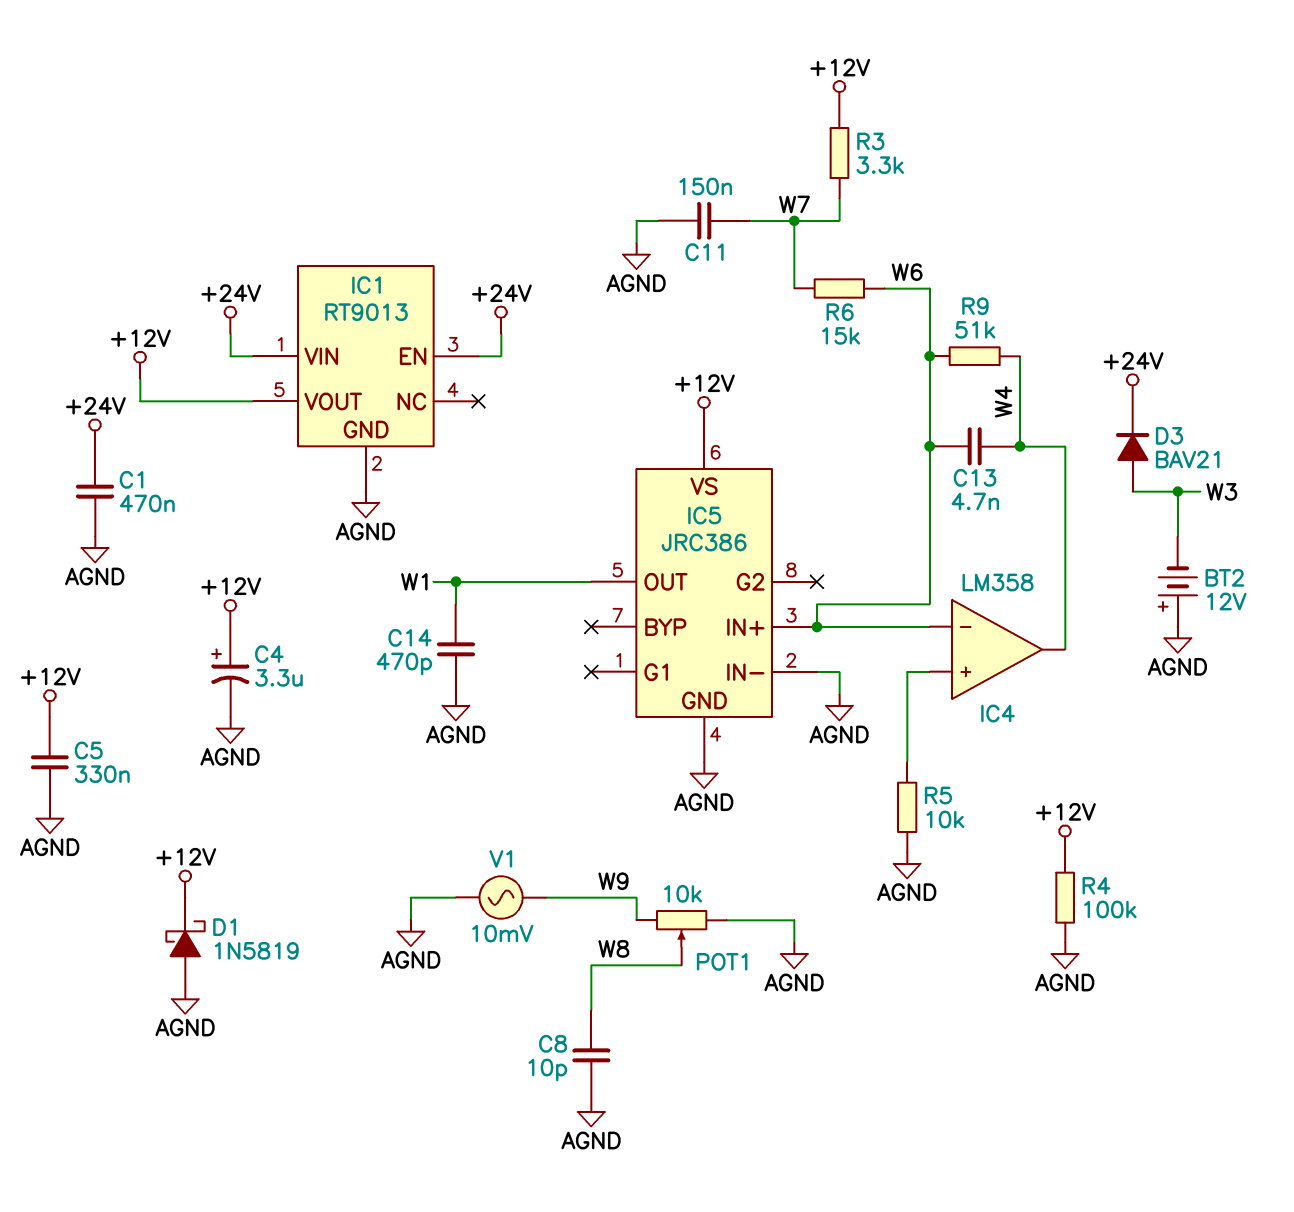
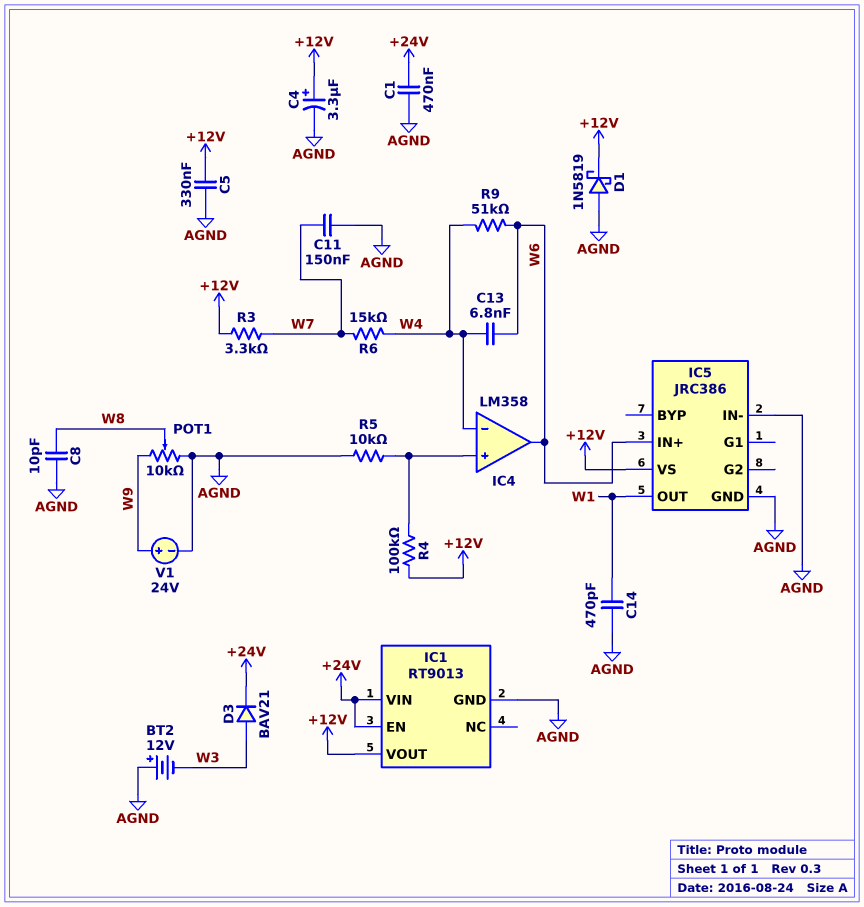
C13: 4.7nF (W4, W6) -> 6.8nF (W4, W6)
IC4 pin in-: W6 -> W4
IC4 pin out: W4 -> W6
R4: 100k (+12V, AGND) -> 100k (+12V, IC4/in+)
R6: 15k (W6, W7) -> 15k (W4, W7)
V1: AC 10mV (AGND, W9) -> 24V (plus W9, minus AGND)

